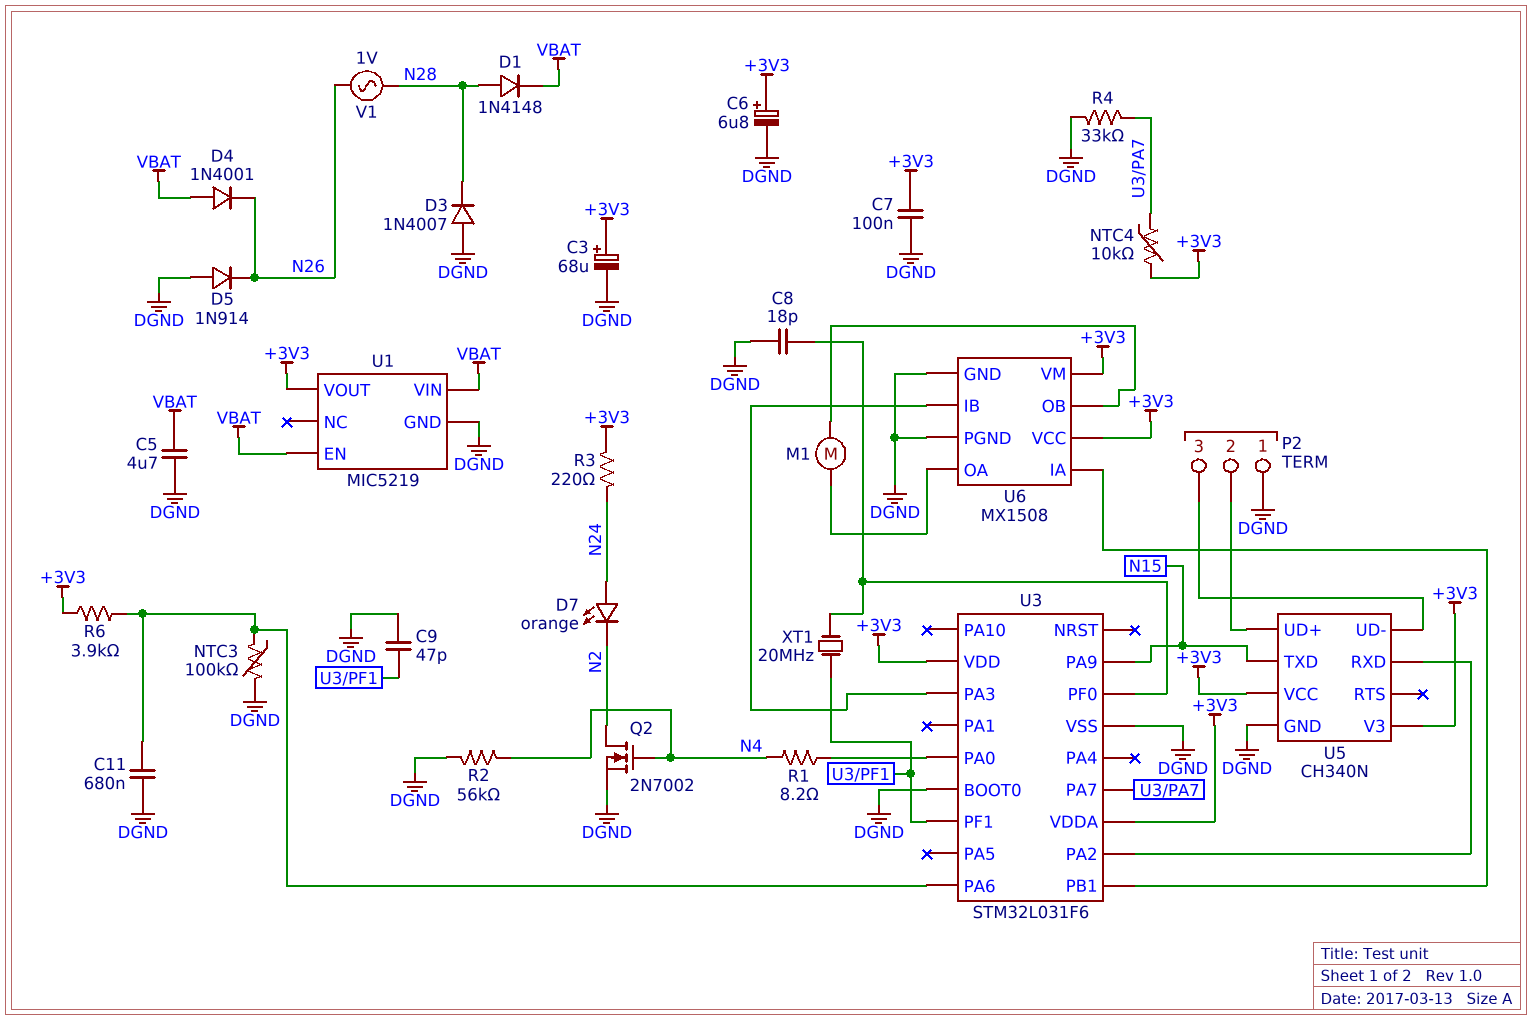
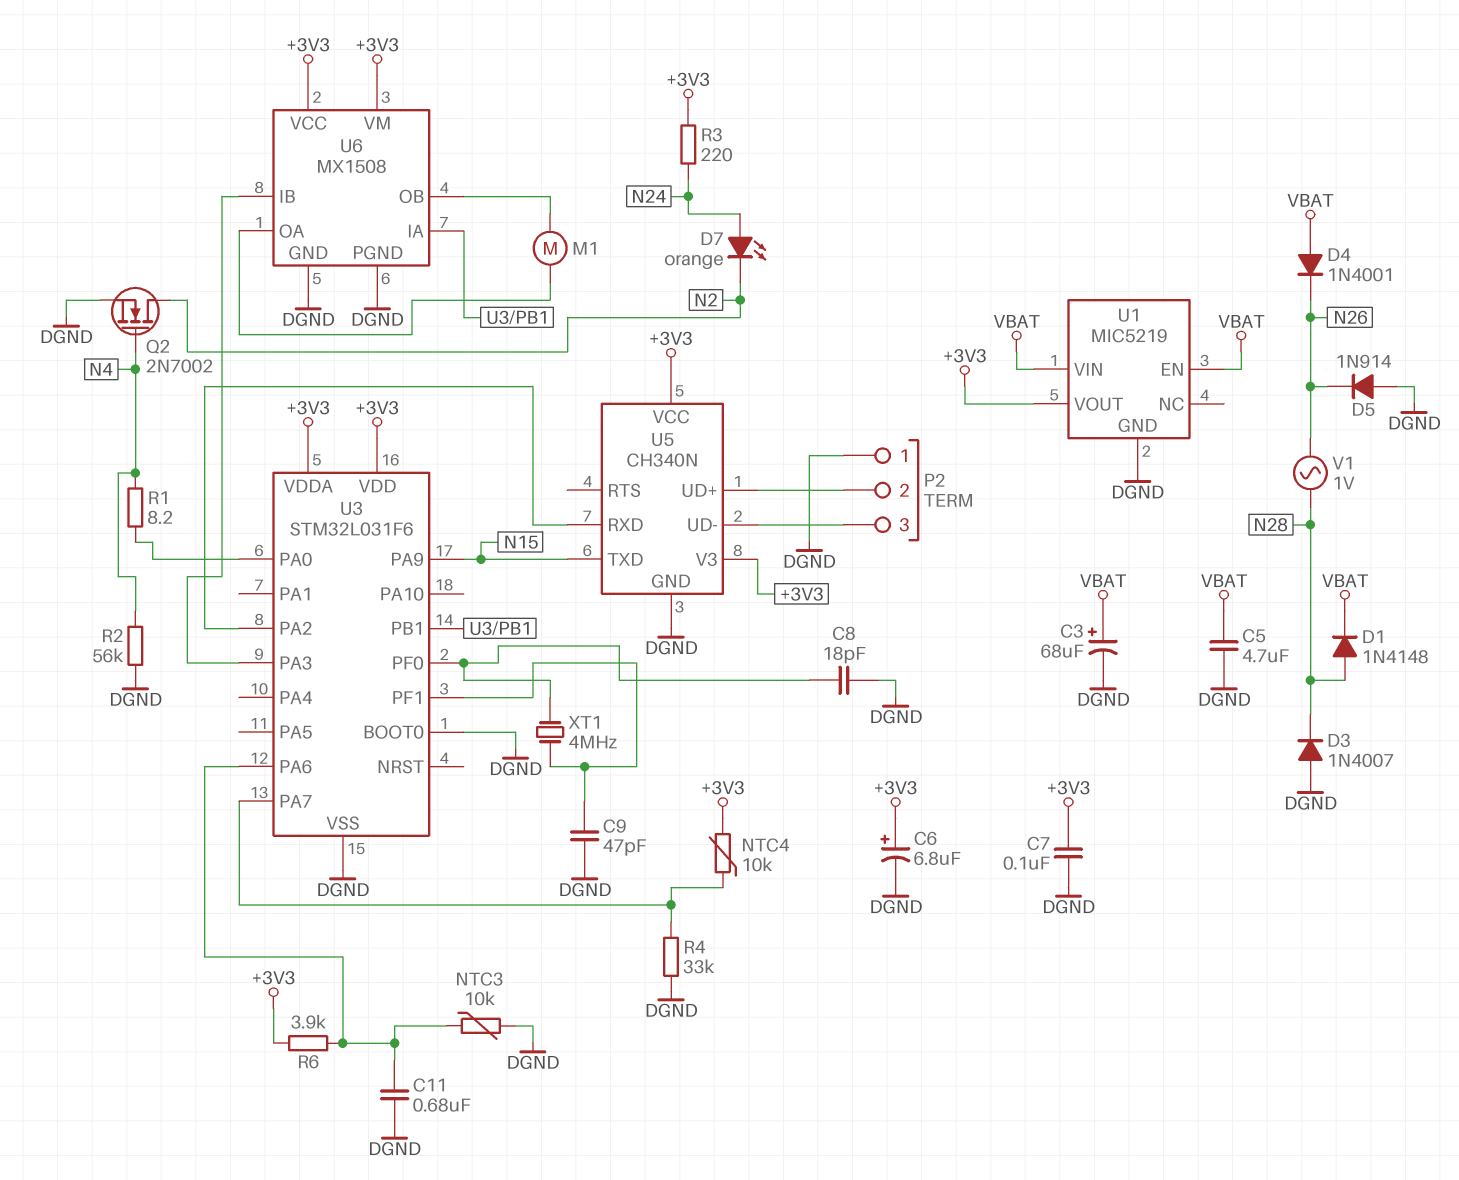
C3: 68uF (plus +3V3, minus DGND) -> 68uF (plus VBAT, minus DGND)
NTC3: 100k (DGND, U3/PA6) -> 10k (DGND, U3/PA6)
XT1: 20MHz (U3/PF0, U3/PF1) -> 4MHz (U3/PF0, U3/PF1)

